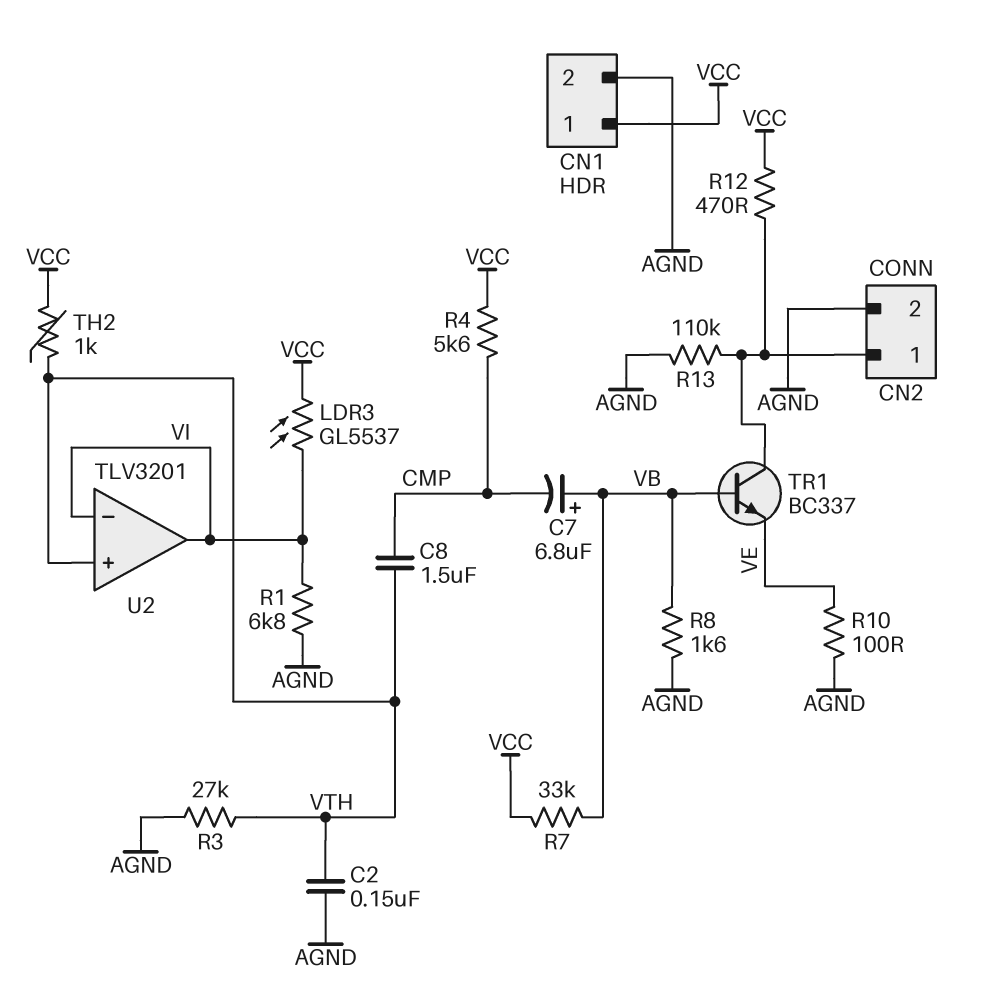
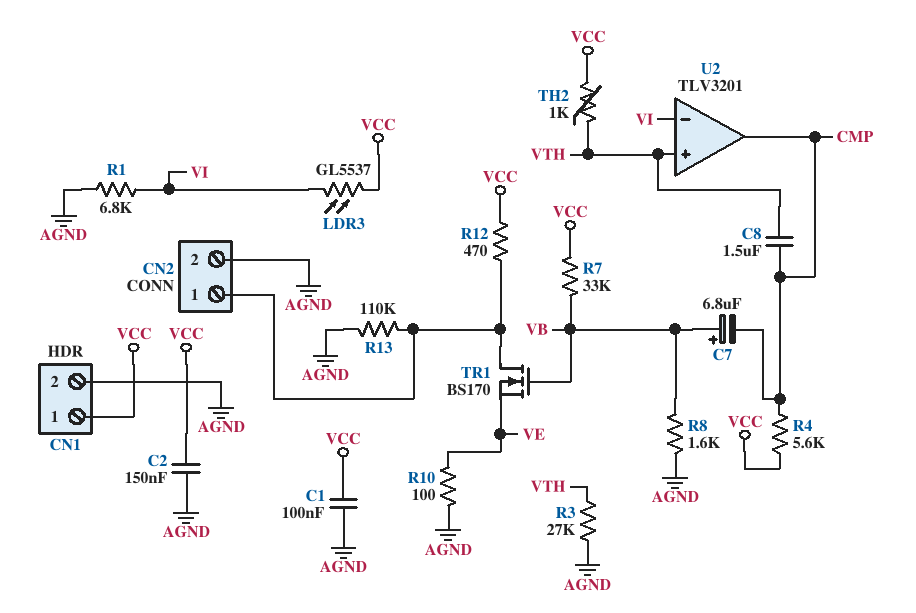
C1: none -> 100nF (AGND, VCC)
C2: 150nF (AGND, VTH) -> 150nF (AGND, VCC)
TR1: NPN BC337 (B VB, C CN2/1, E VE) -> NMOS BS170 (G VB, D CN2/1, S VE)
U2 pin out: VI -> CMP

